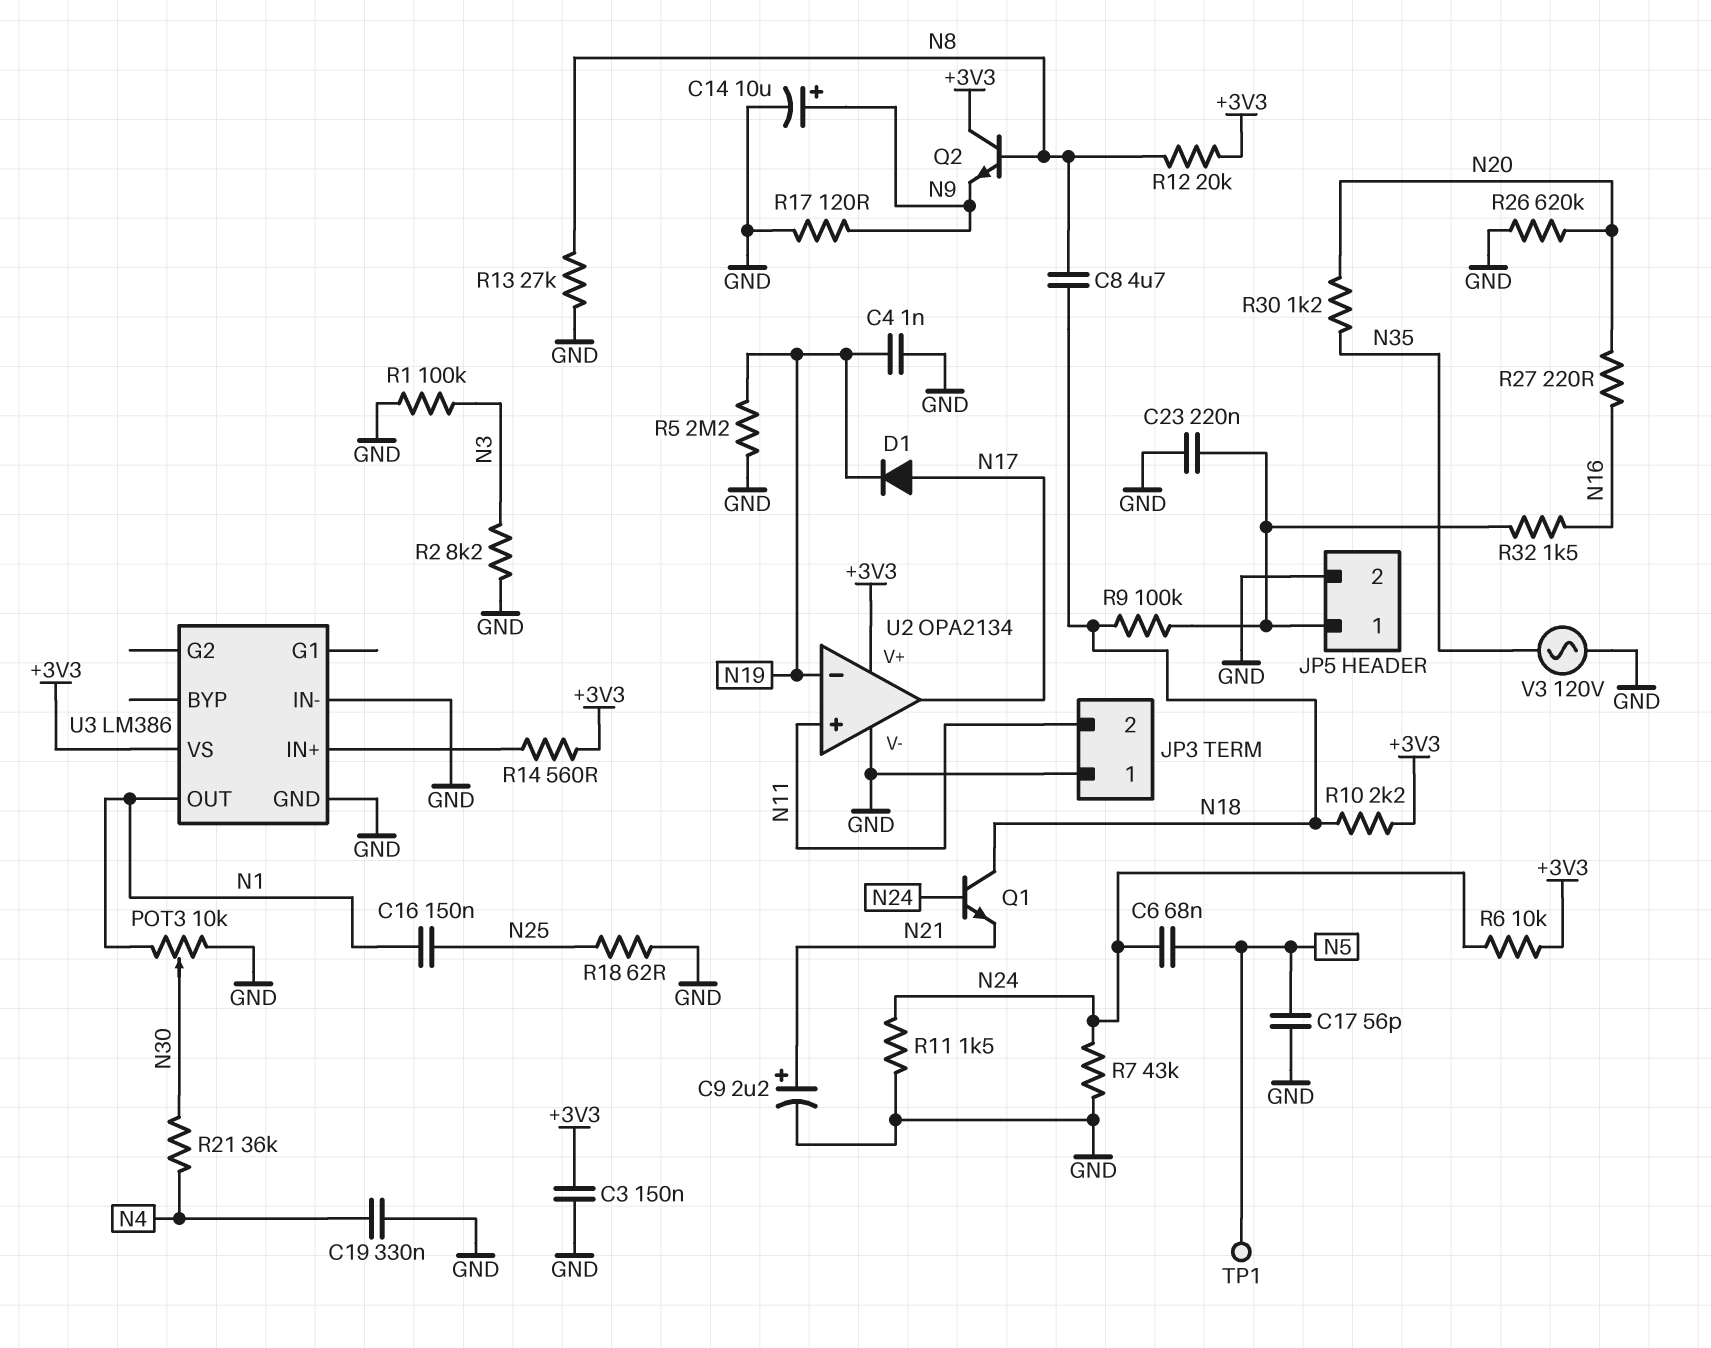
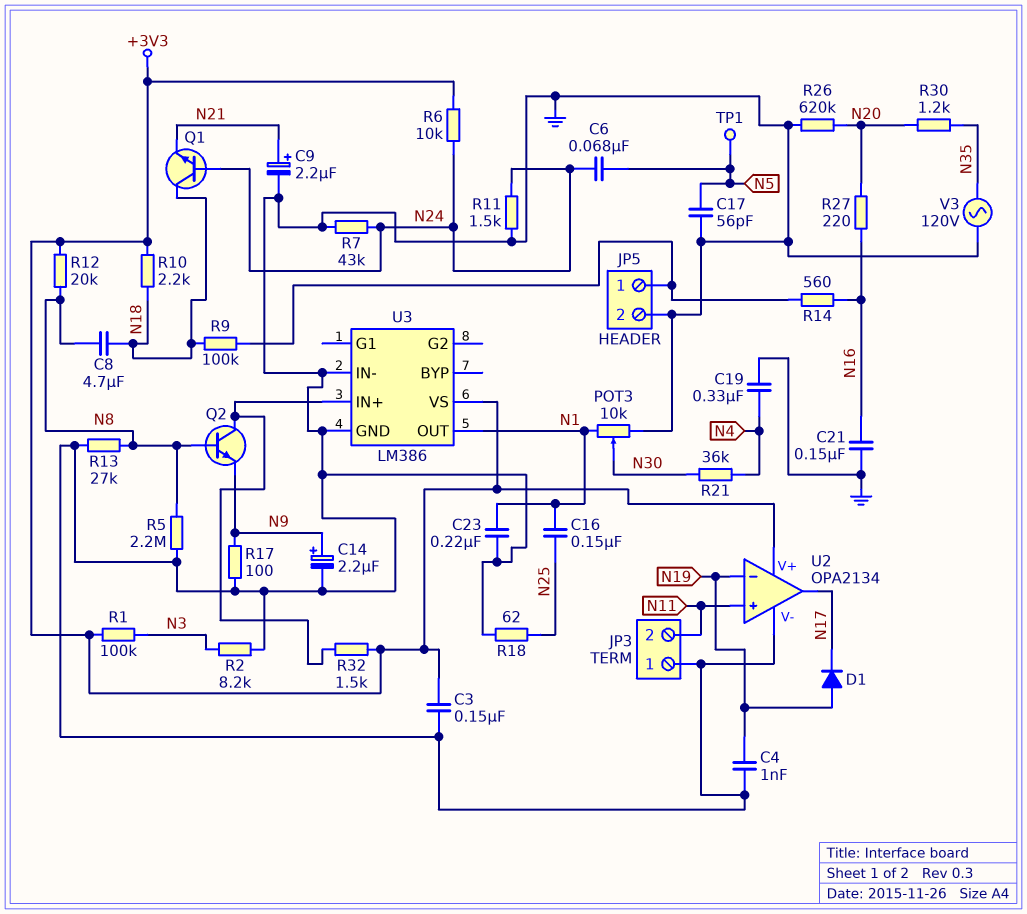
C14: 10uF (plus N9, minus GND) -> 2.2uF (plus N9, minus GND)
C21: none -> 150nF (GND, N16)
C23: 220nF (GND, JP5/1) -> 220nF (GND, N1)
D1: diode (A N17, K N19) -> diode (A N19, K N17)
Q2: NPN (B N8, C +3V3, E N9) -> NPN (B N8, C U3/IN+, E N9)
R1: 100k (GND, N3) -> 100k (+3V3, N3)
R5: 2.2M (GND, N19) -> 2.2M (GND, N8)
R14: 560 (+3V3, U3/IN+) -> 560 (JP5/1, N16)
R17: 120 (GND, N9) -> 100 (GND, N9)
R32: 1.5k (JP5/1, N16) -> 1.5k (+3V3, U3/IN+)

